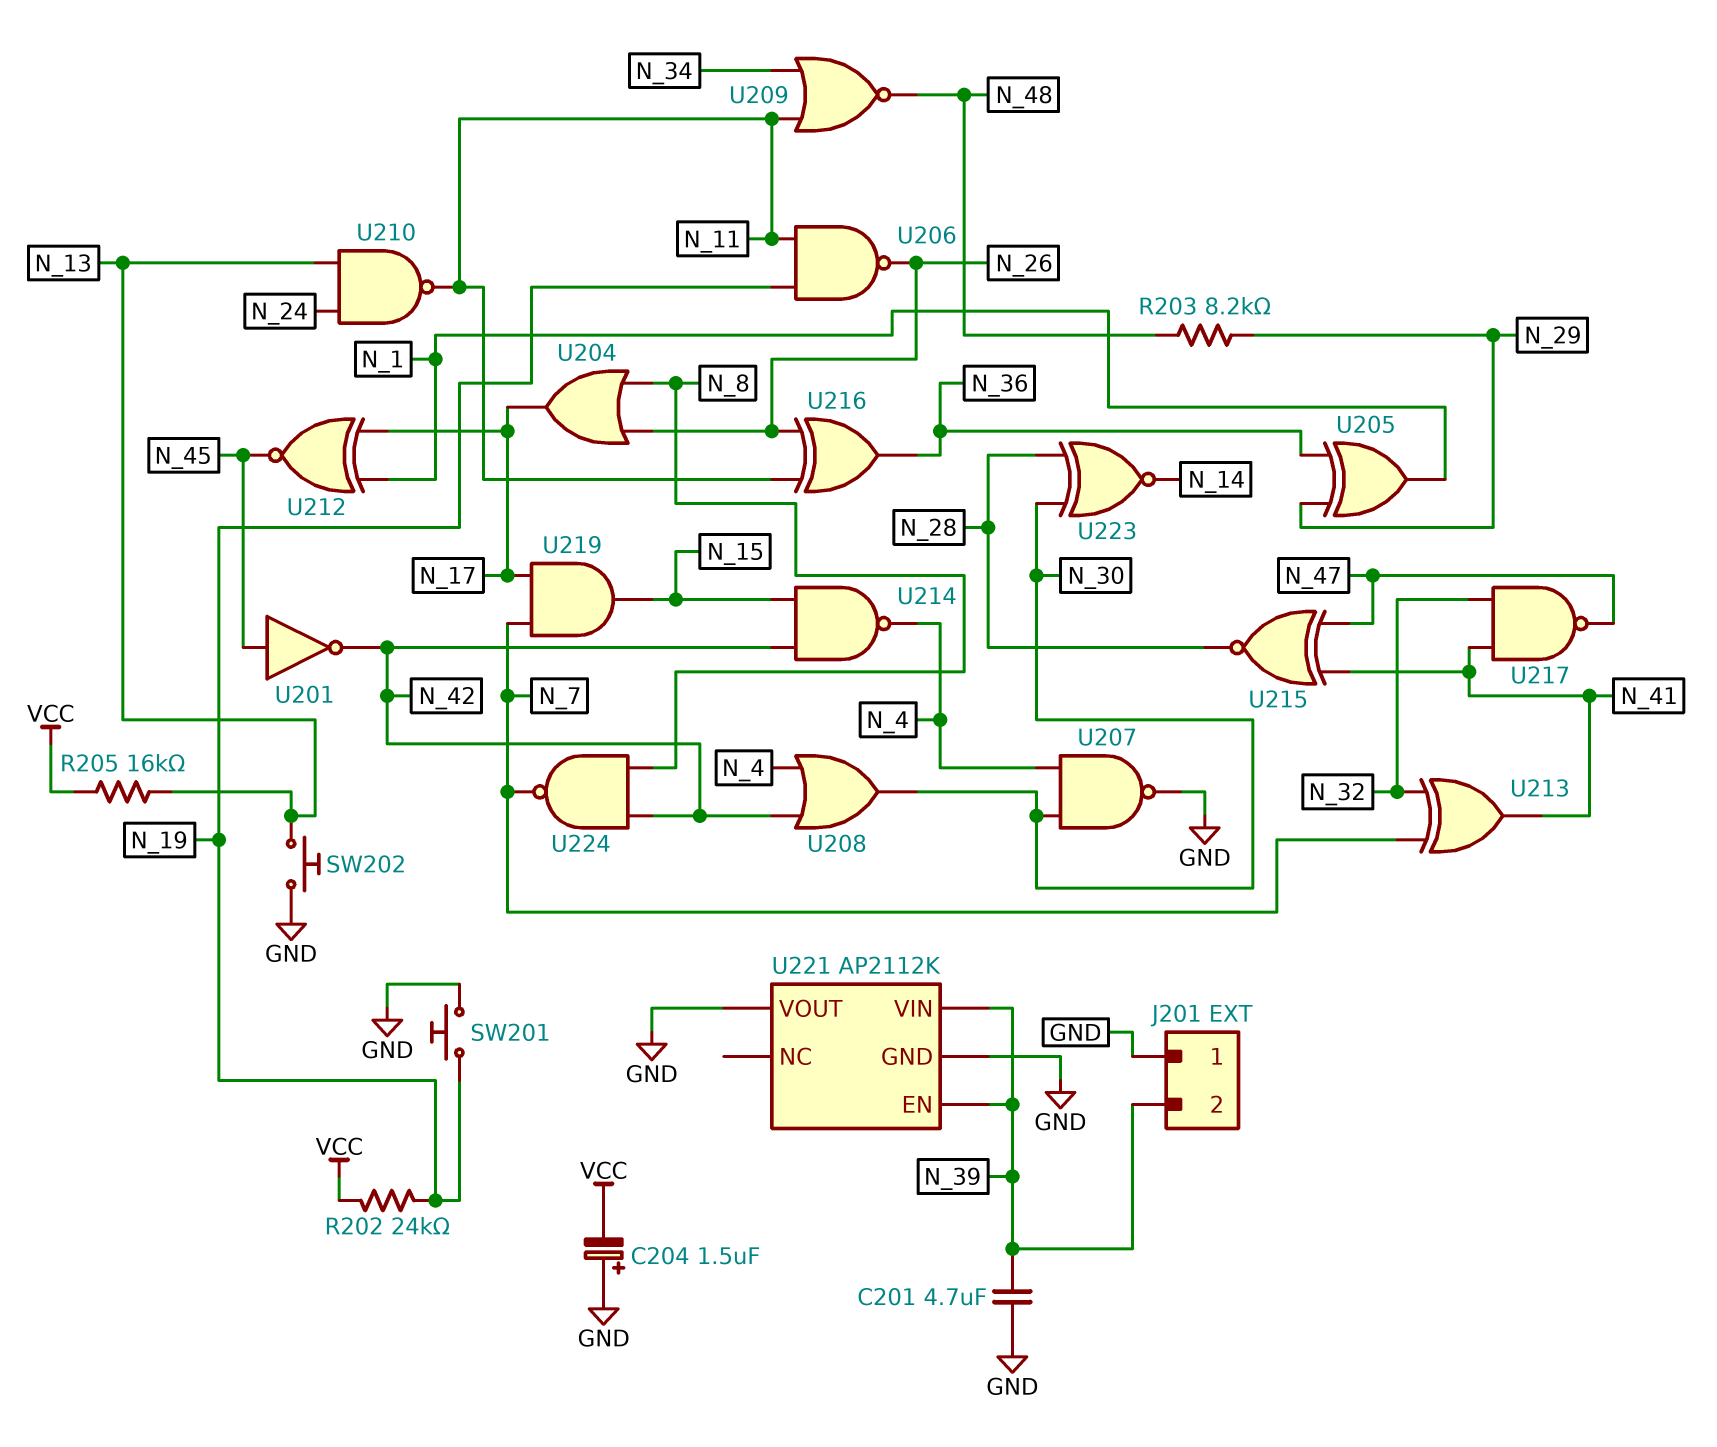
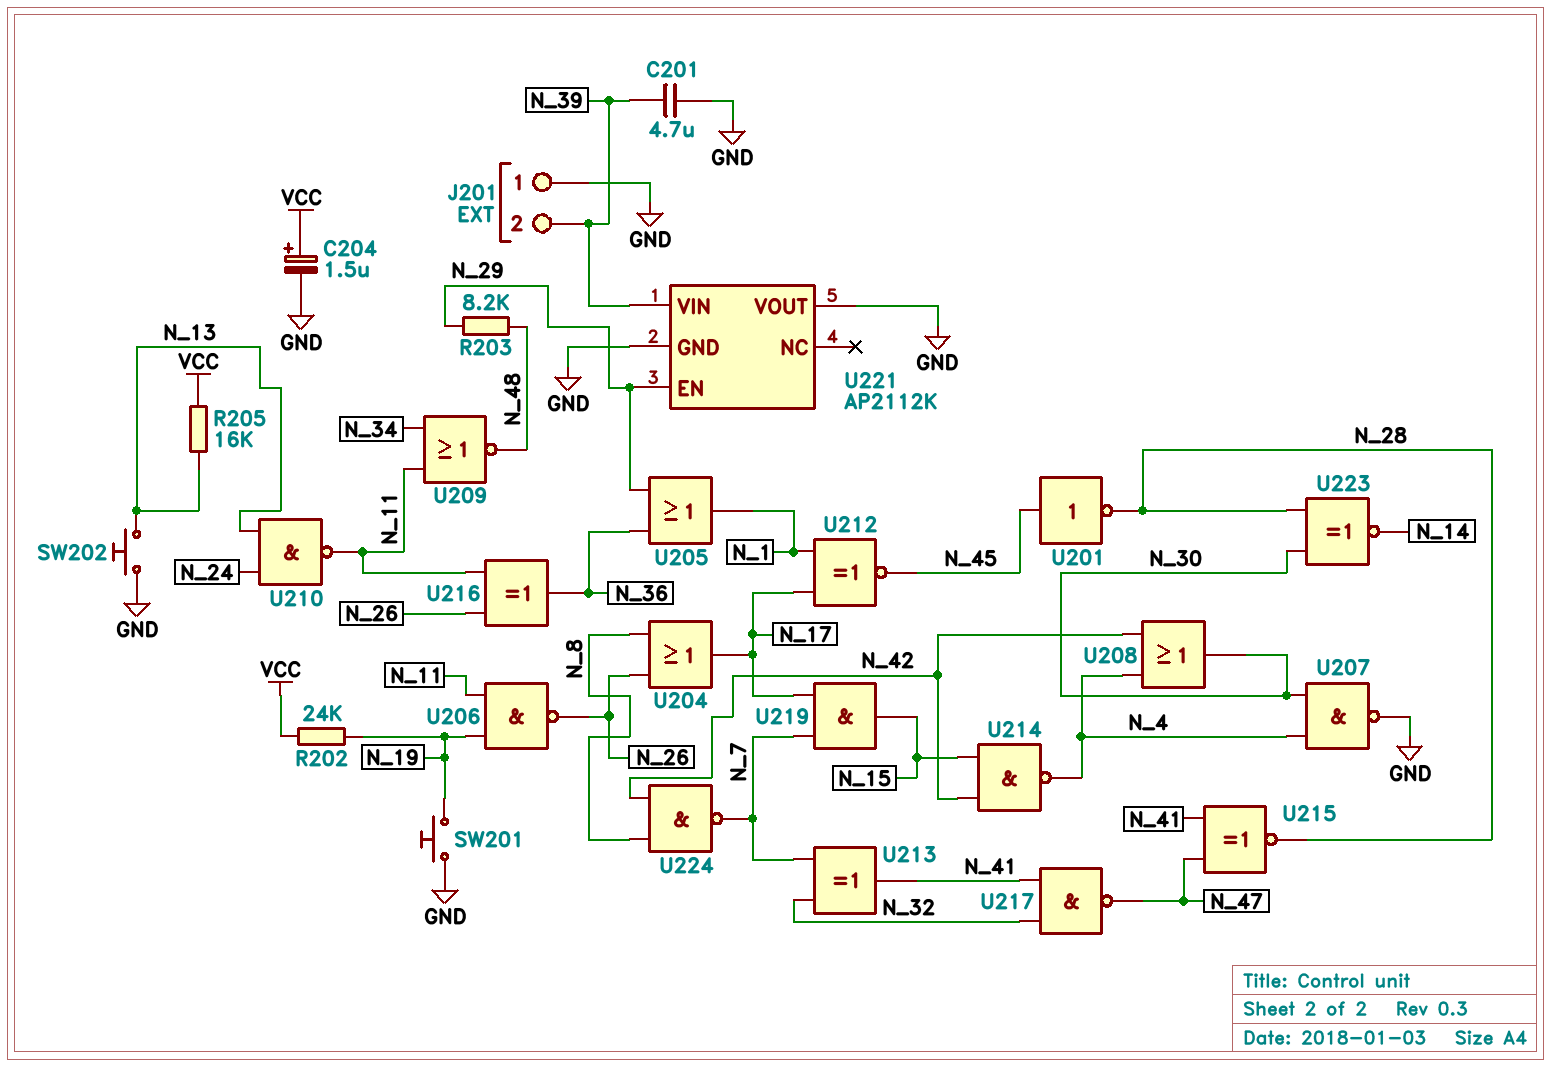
C204: 1.5uF (plus GND, minus VCC) -> 1.5uF (plus VCC, minus GND)
U201: NOT (in N_45, out N_42) -> NOT (in N_45, out N_28)
U205: XOR (in N_29, in N_36, out N_1) -> OR (in N_29, in N_36, out N_1)
U221 pin EN: N_39 -> N_29

